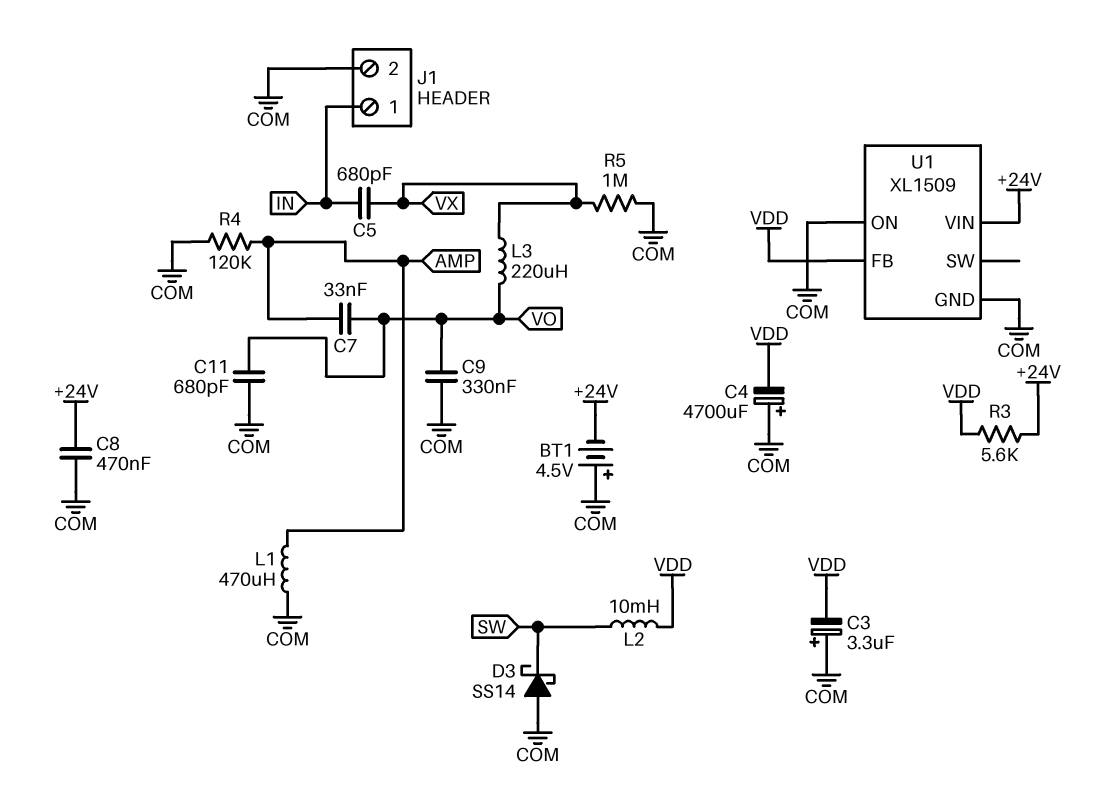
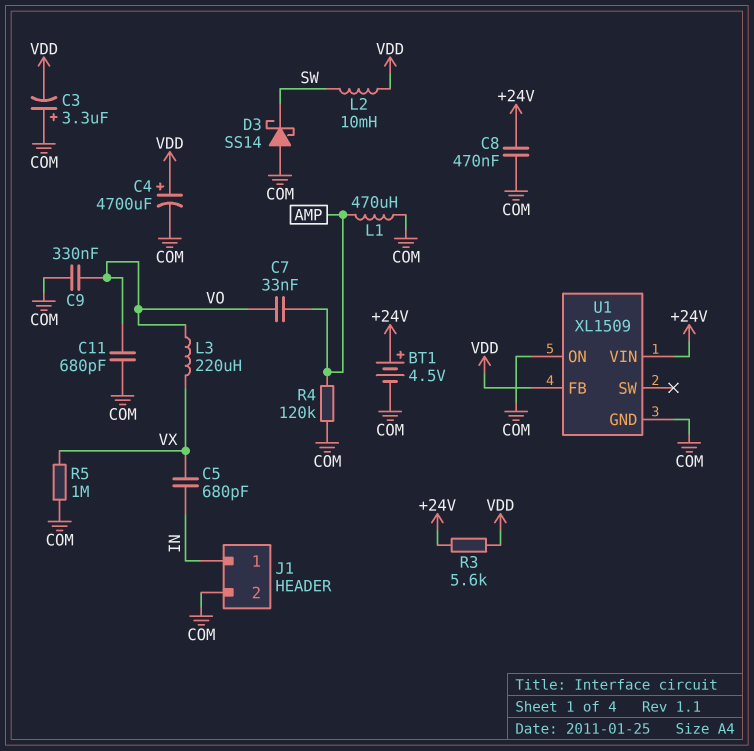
BT1: 4.5V (plus COM, minus +24V) -> 4.5V (plus +24V, minus COM)
C4: 4700uF (plus COM, minus VDD) -> 4700uF (plus VDD, minus COM)

